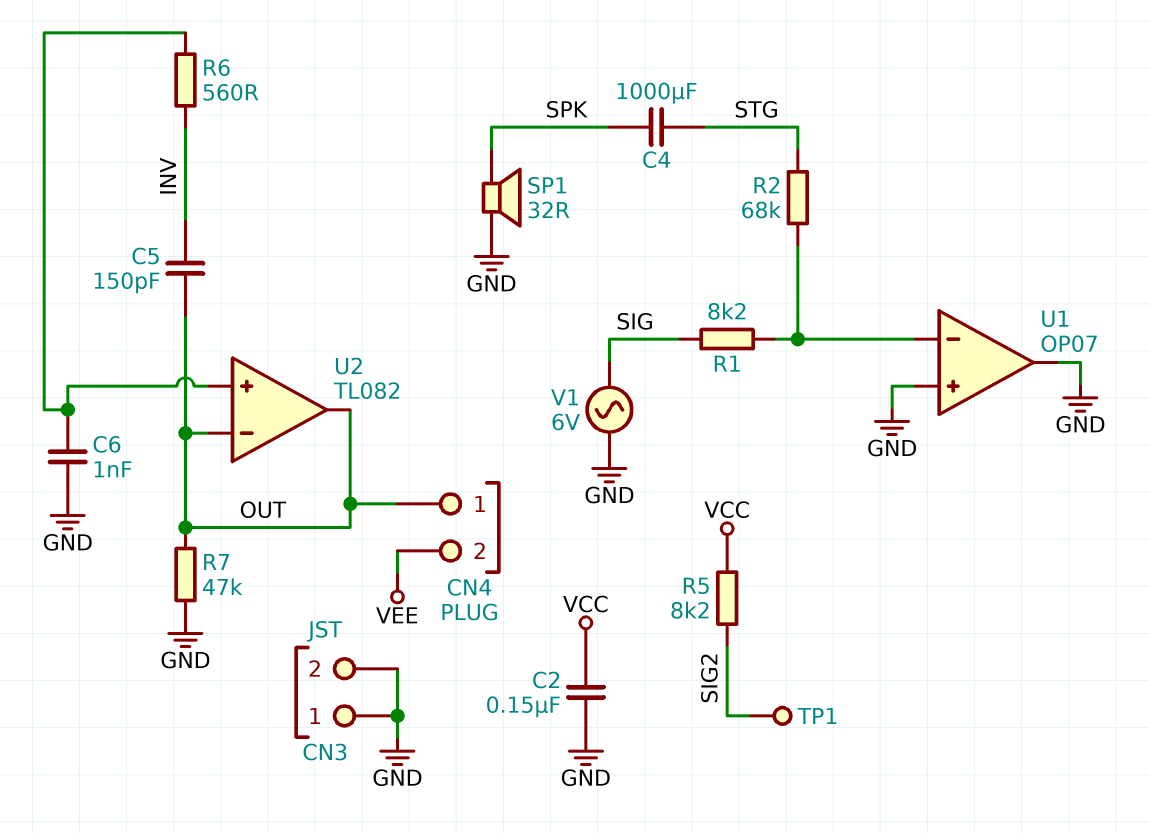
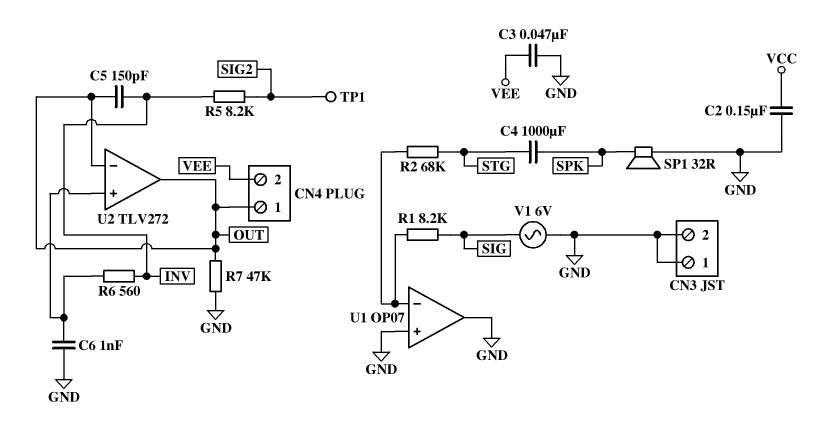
C3: none -> 47nF (GND, VEE)
R5: 8.2k (SIG2, VCC) -> 8.2k (INV, SIG2)
U2: TL082 -> TLV272

